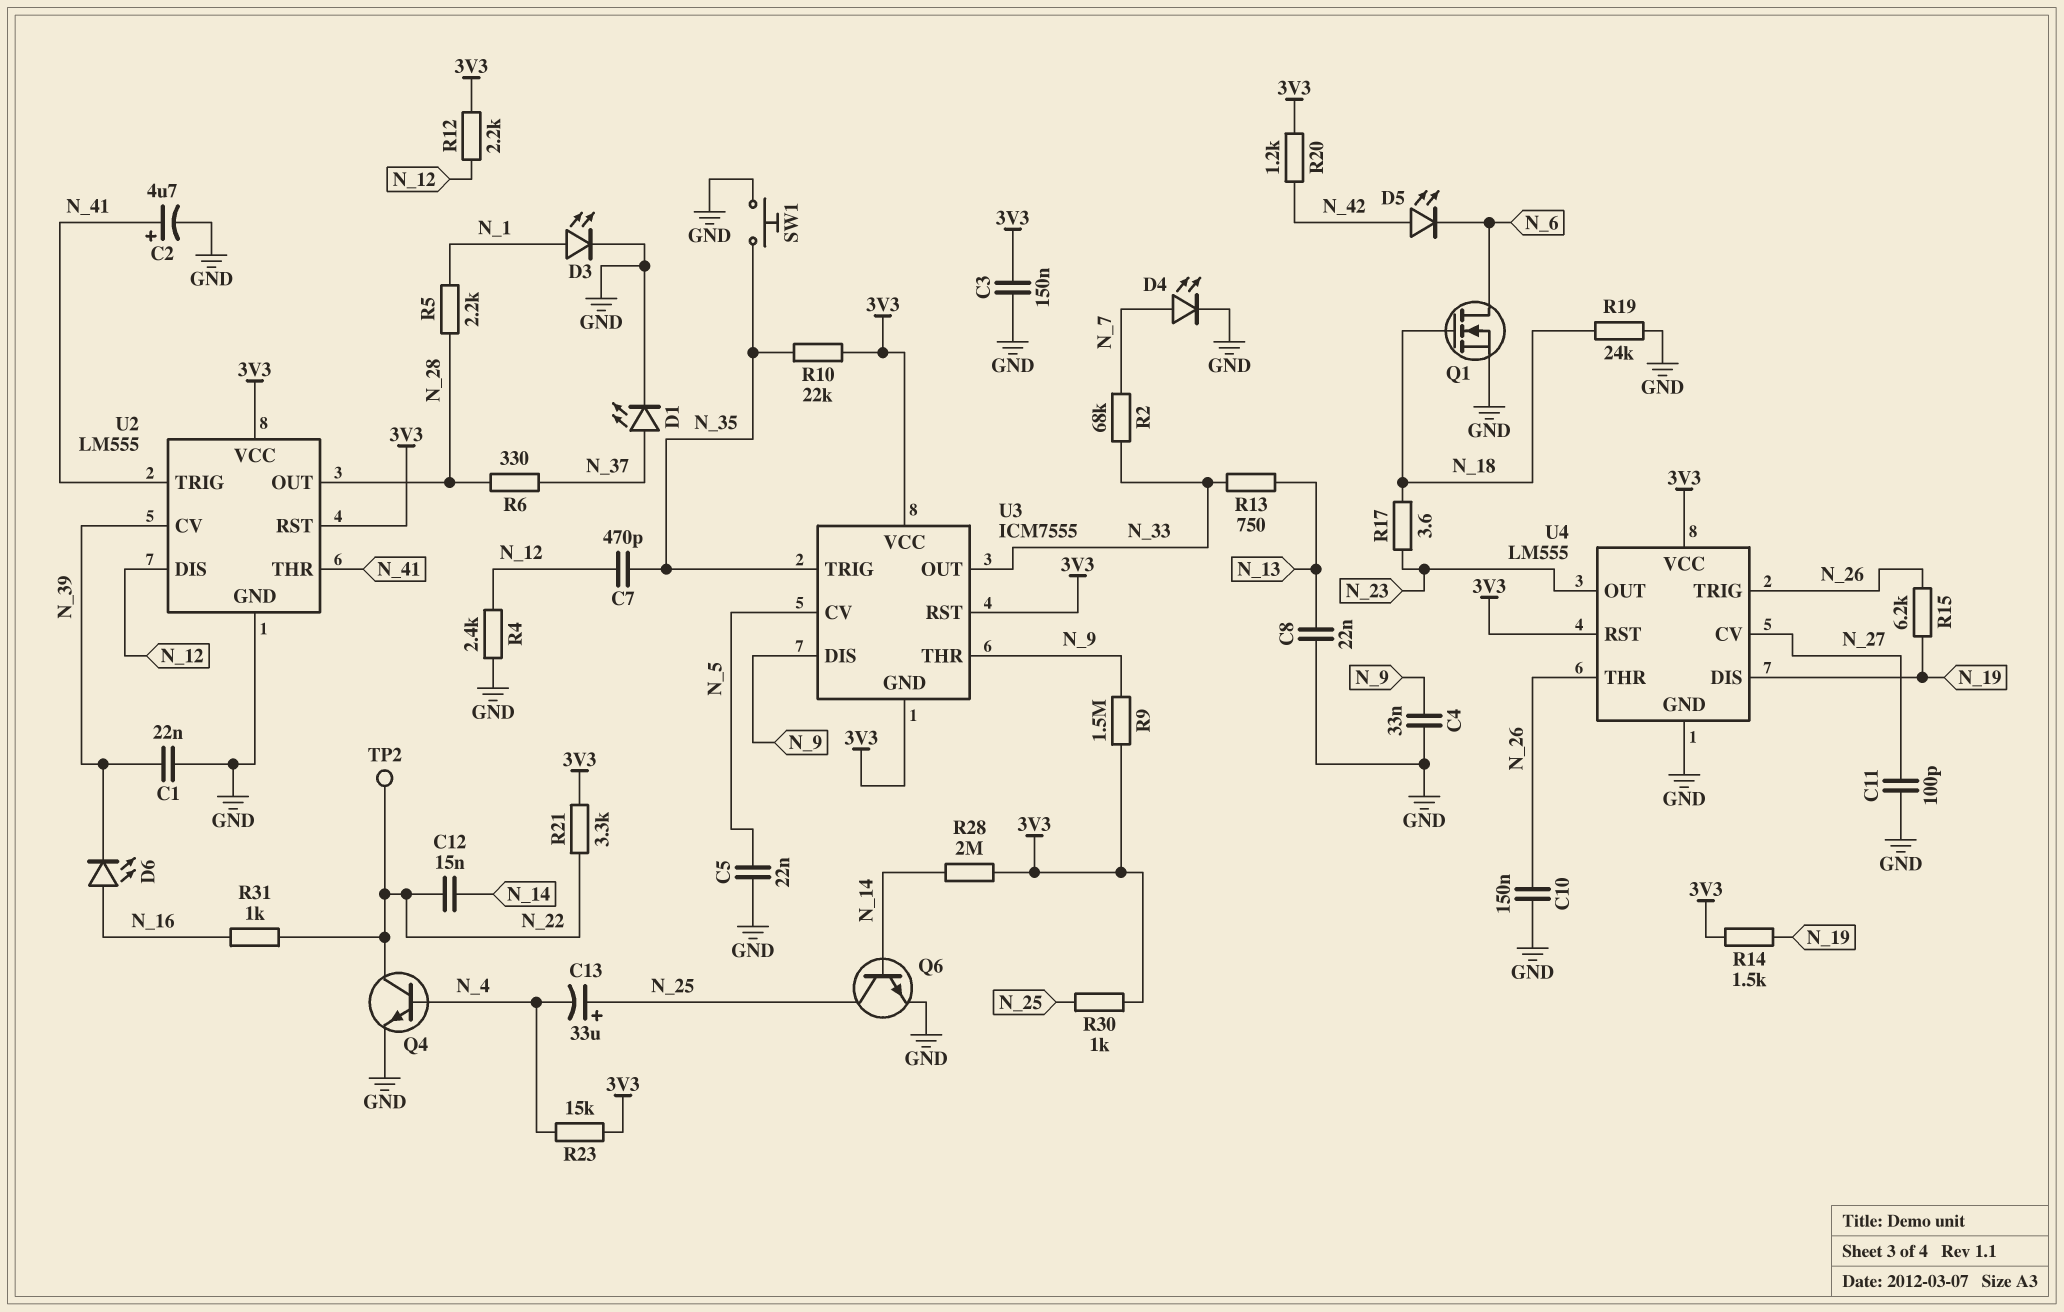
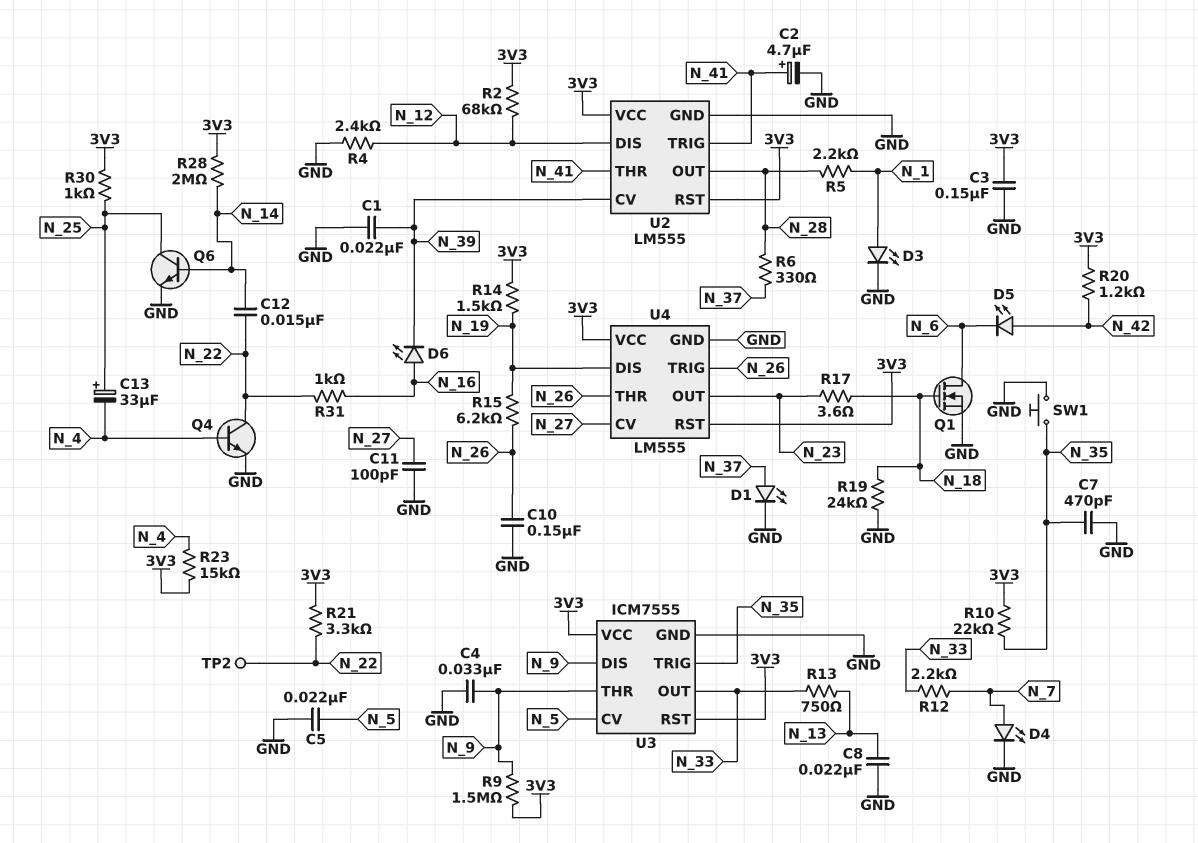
C7: 470pF (N_12, N_35) -> 470pF (GND, N_35)
R2: 68k (N_7, N_33) -> 68k (3V3, N_12)
R12: 2.2k (3V3, N_12) -> 2.2k (N_7, N_33)
U3 pin GND: 3V3 -> GND

